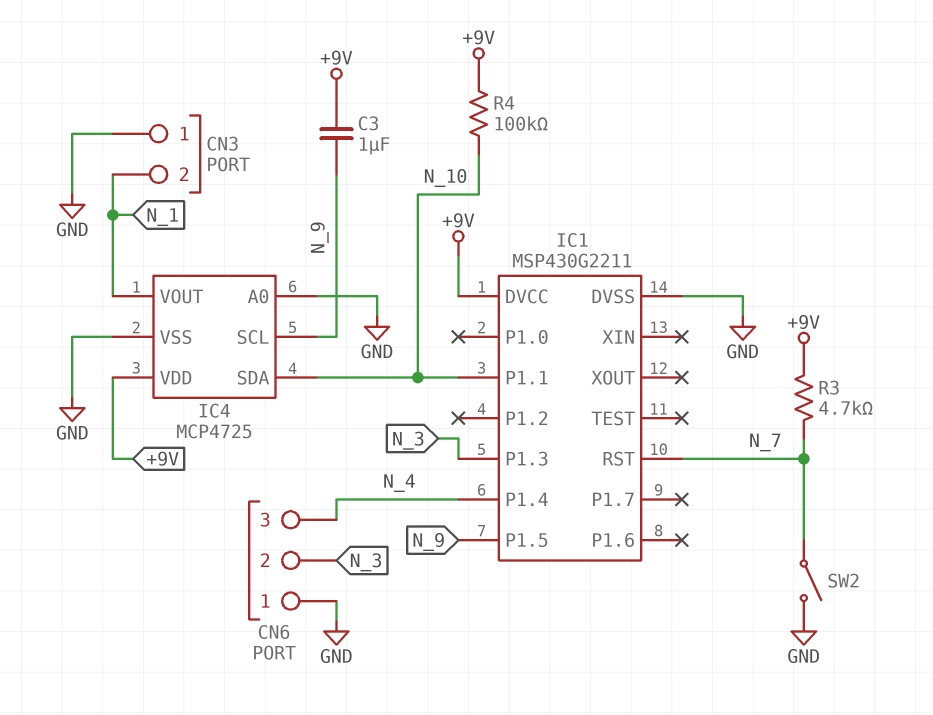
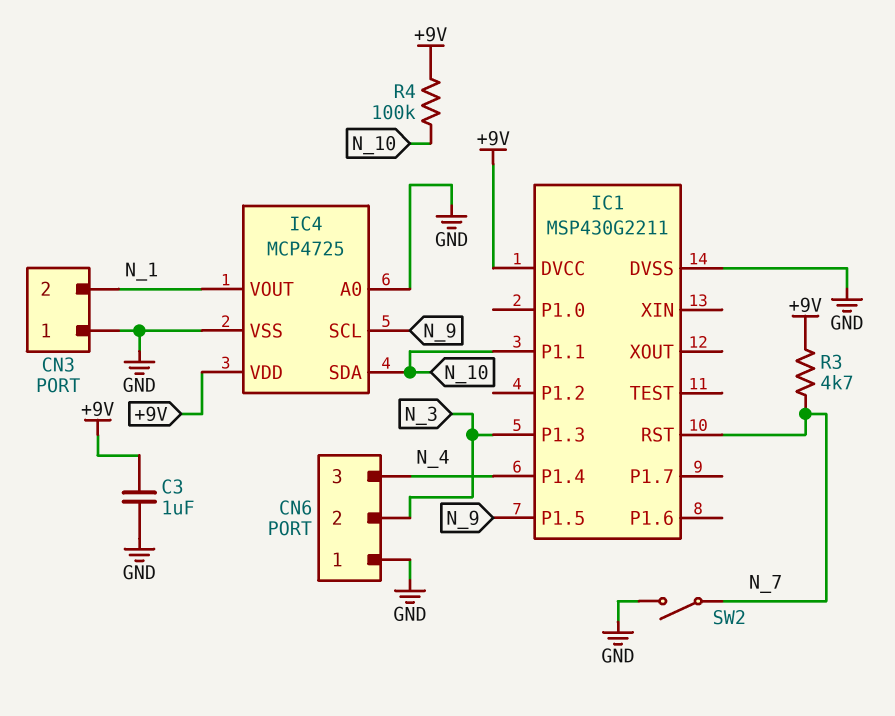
C3: 1uF (+9V, N_9) -> 1uF (+9V, GND)

